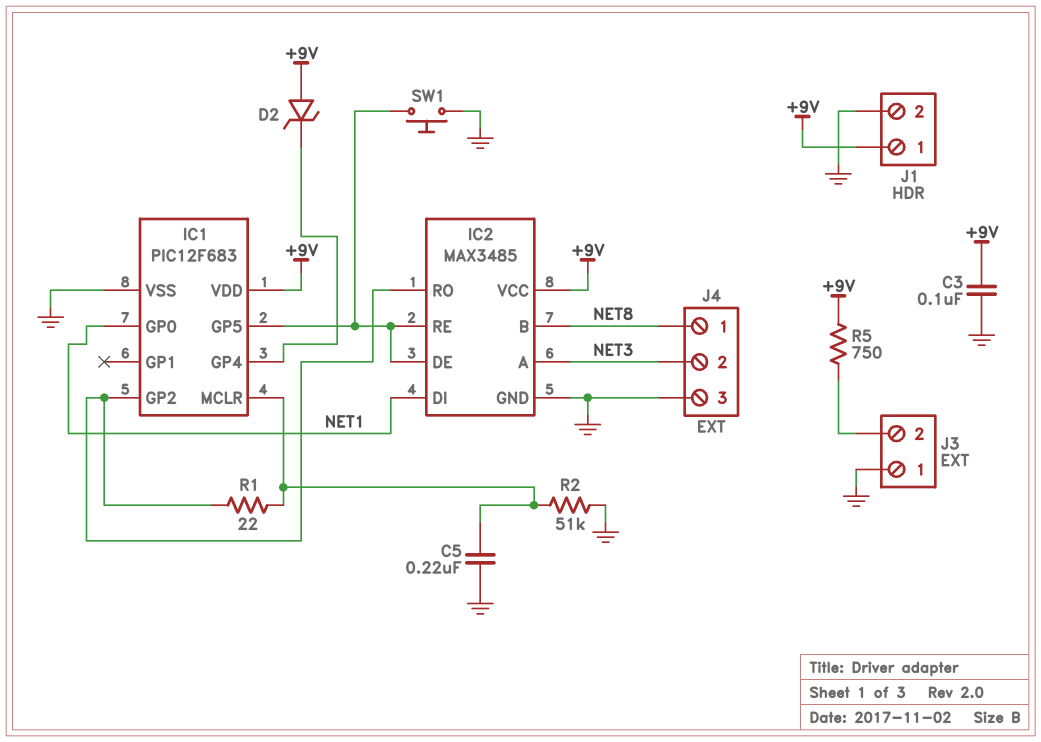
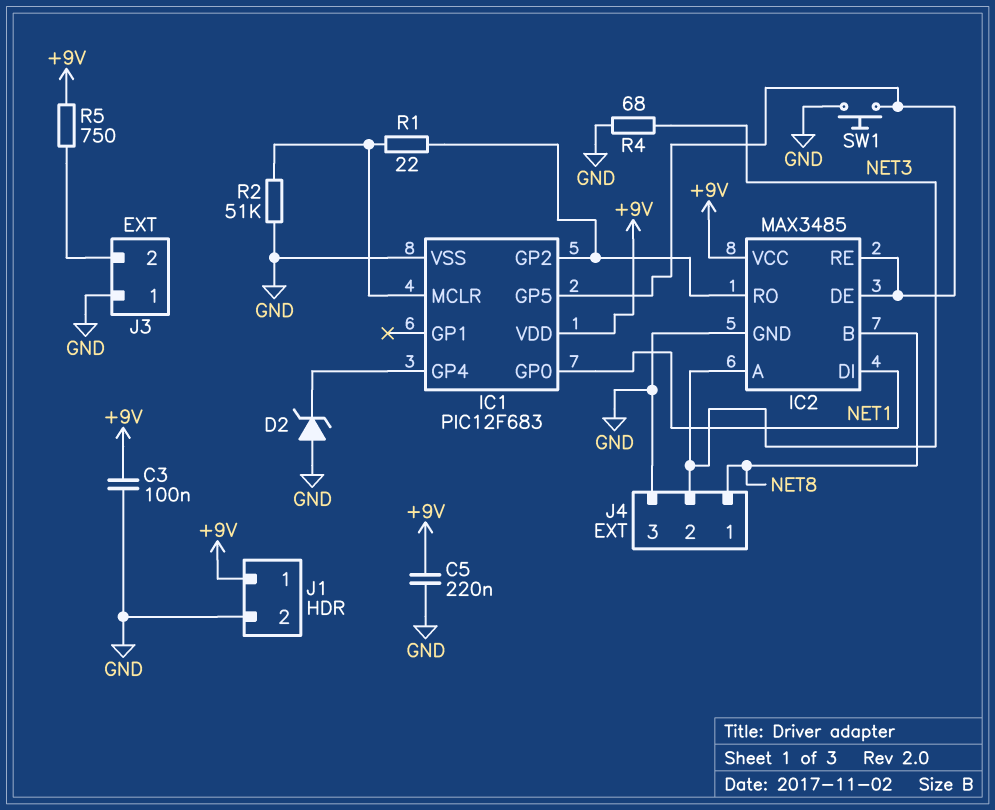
C5: 220nF (GND, IC1/MCLR) -> 220nF (+9V, GND)
D2: zener (A +9V, K IC1/GP4) -> zener (A GND, K IC1/GP4)
R4: none -> 68 (GND, NET3)

